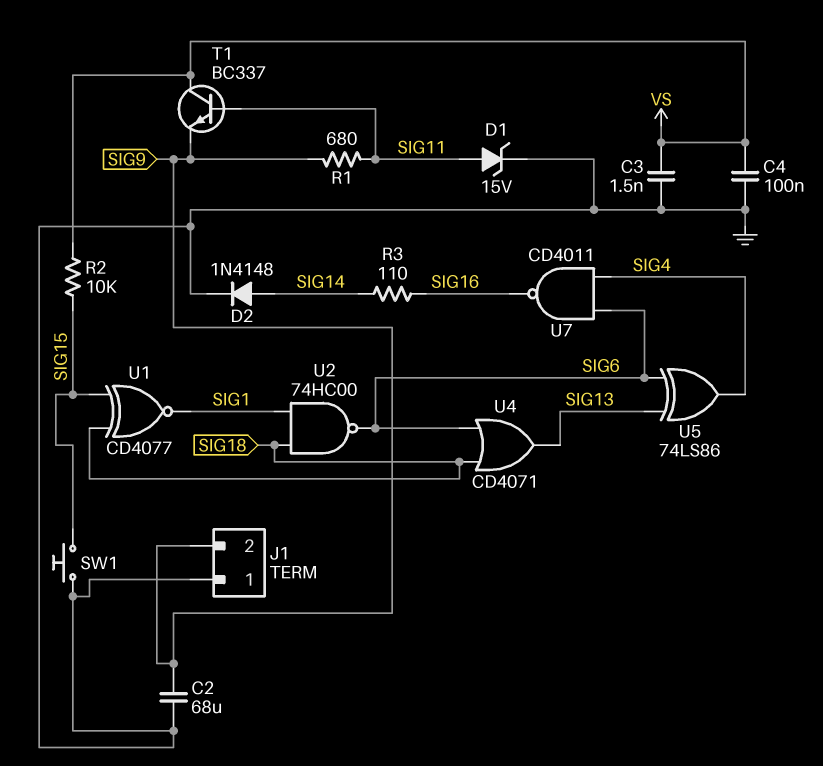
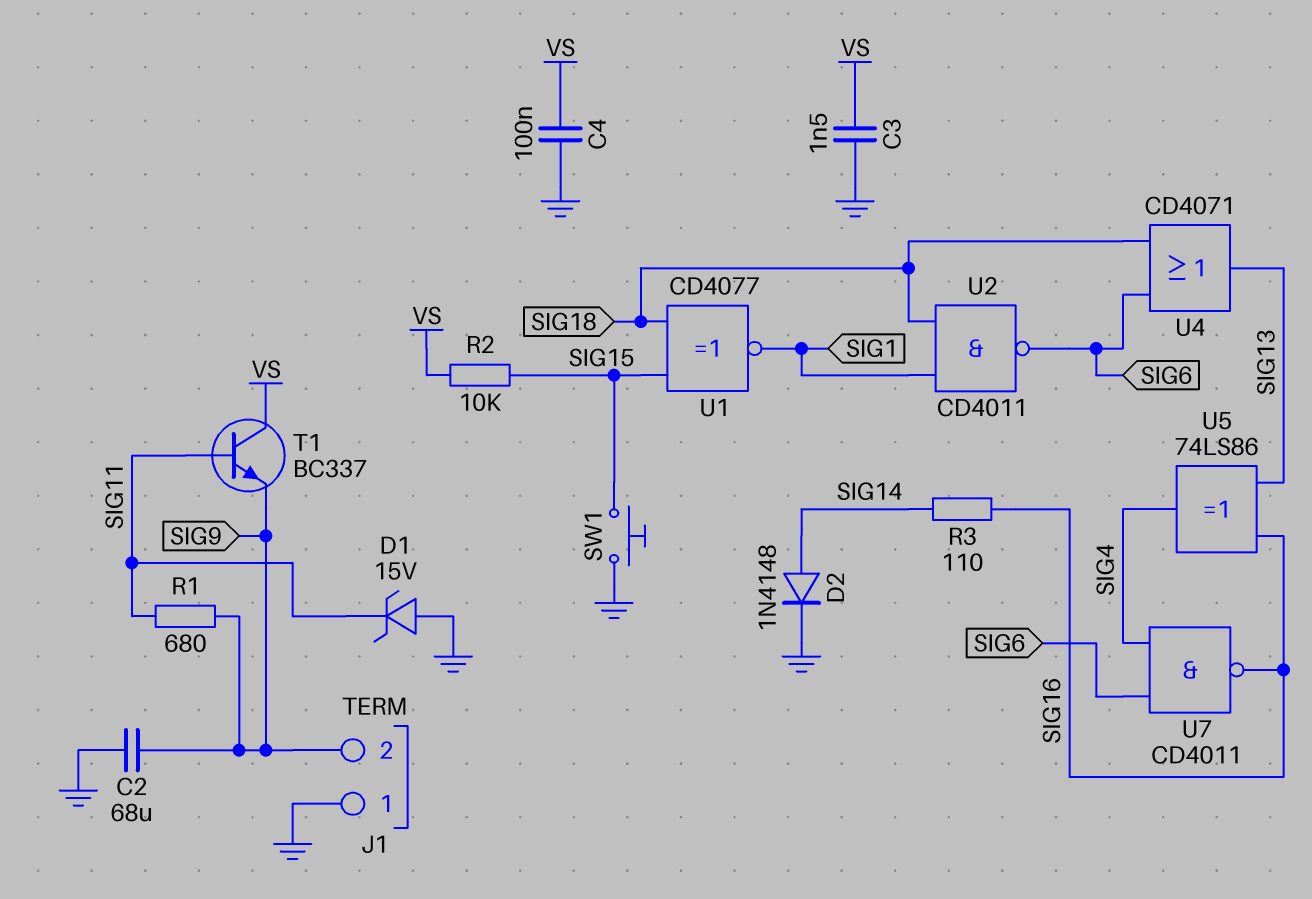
D1: zener 15V (A SIG11, K GND) -> zener 15V (A GND, K SIG11)
U2: NAND 74HC00 (in SIG1, in SIG18, out SIG6) -> NAND CD4011 (in SIG1, in SIG18, out SIG6)
U5: XOR 74LS86 (in SIG6, in SIG13, out SIG4) -> XOR 74LS86 (in SIG13, in SIG16, out SIG4)

